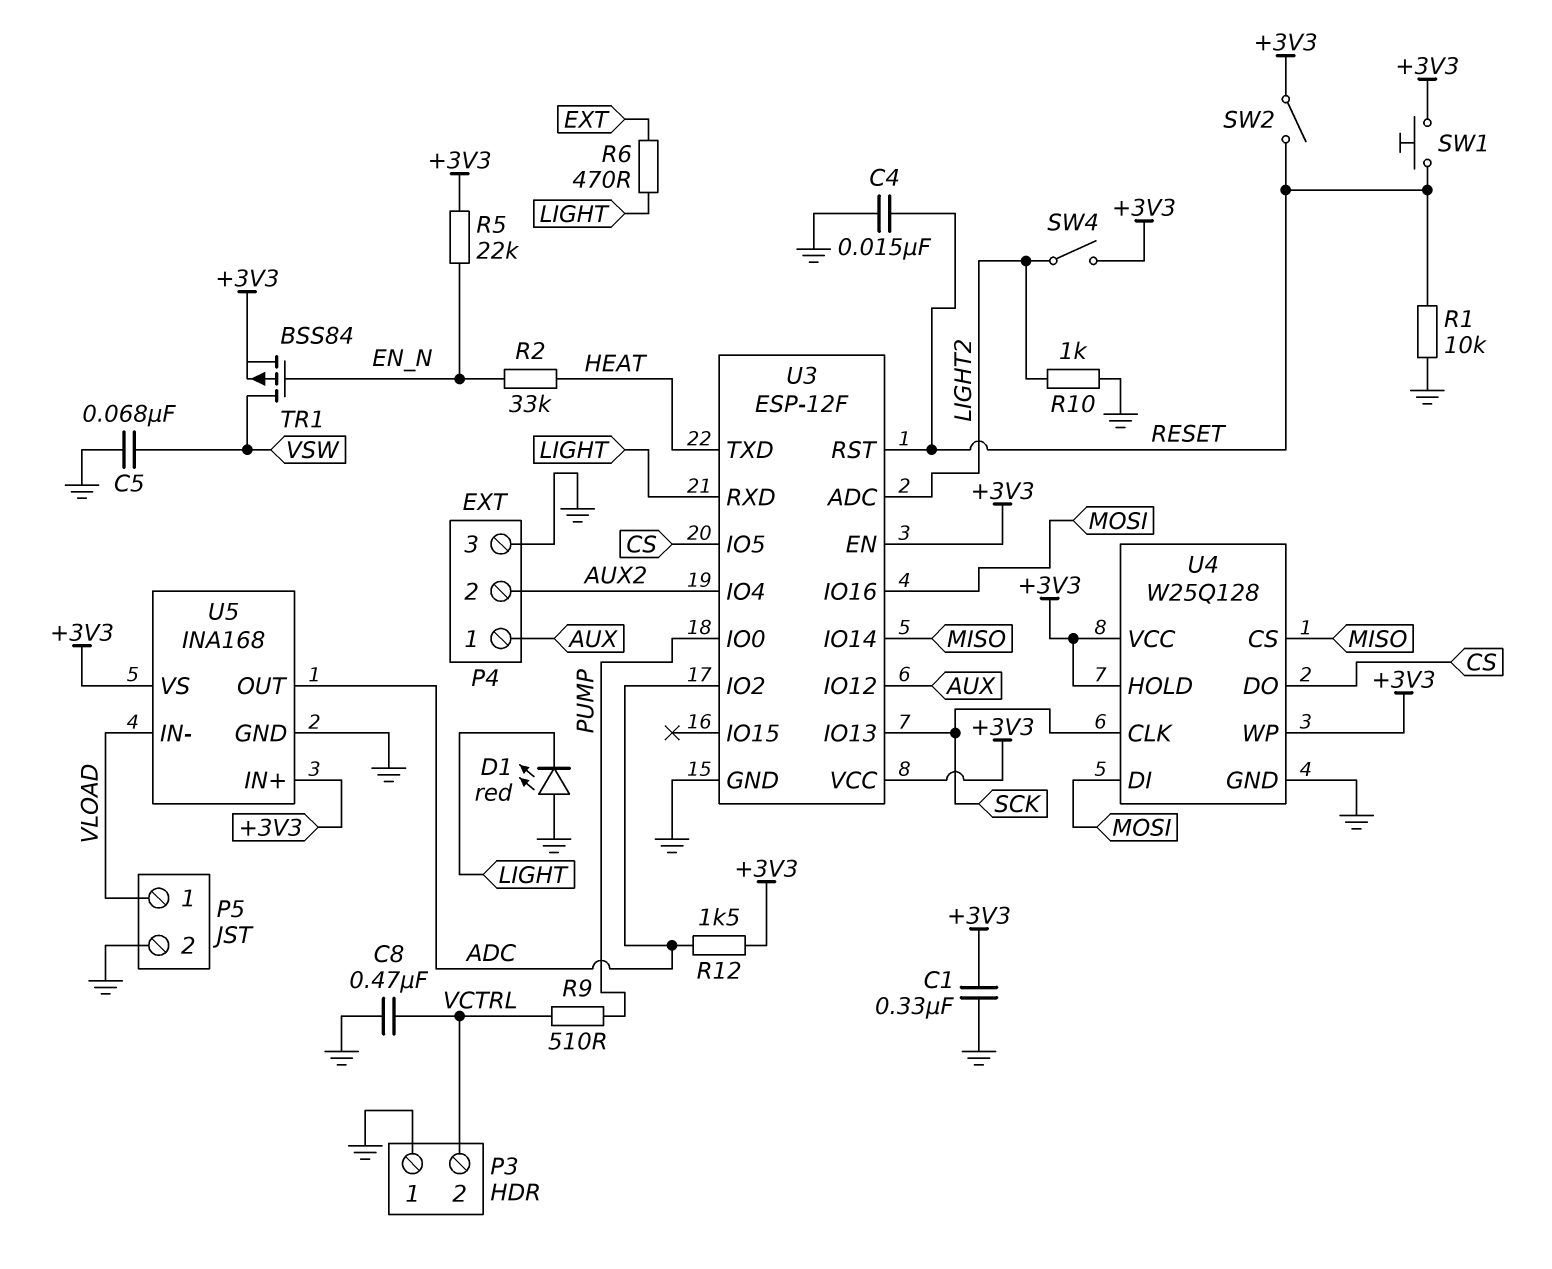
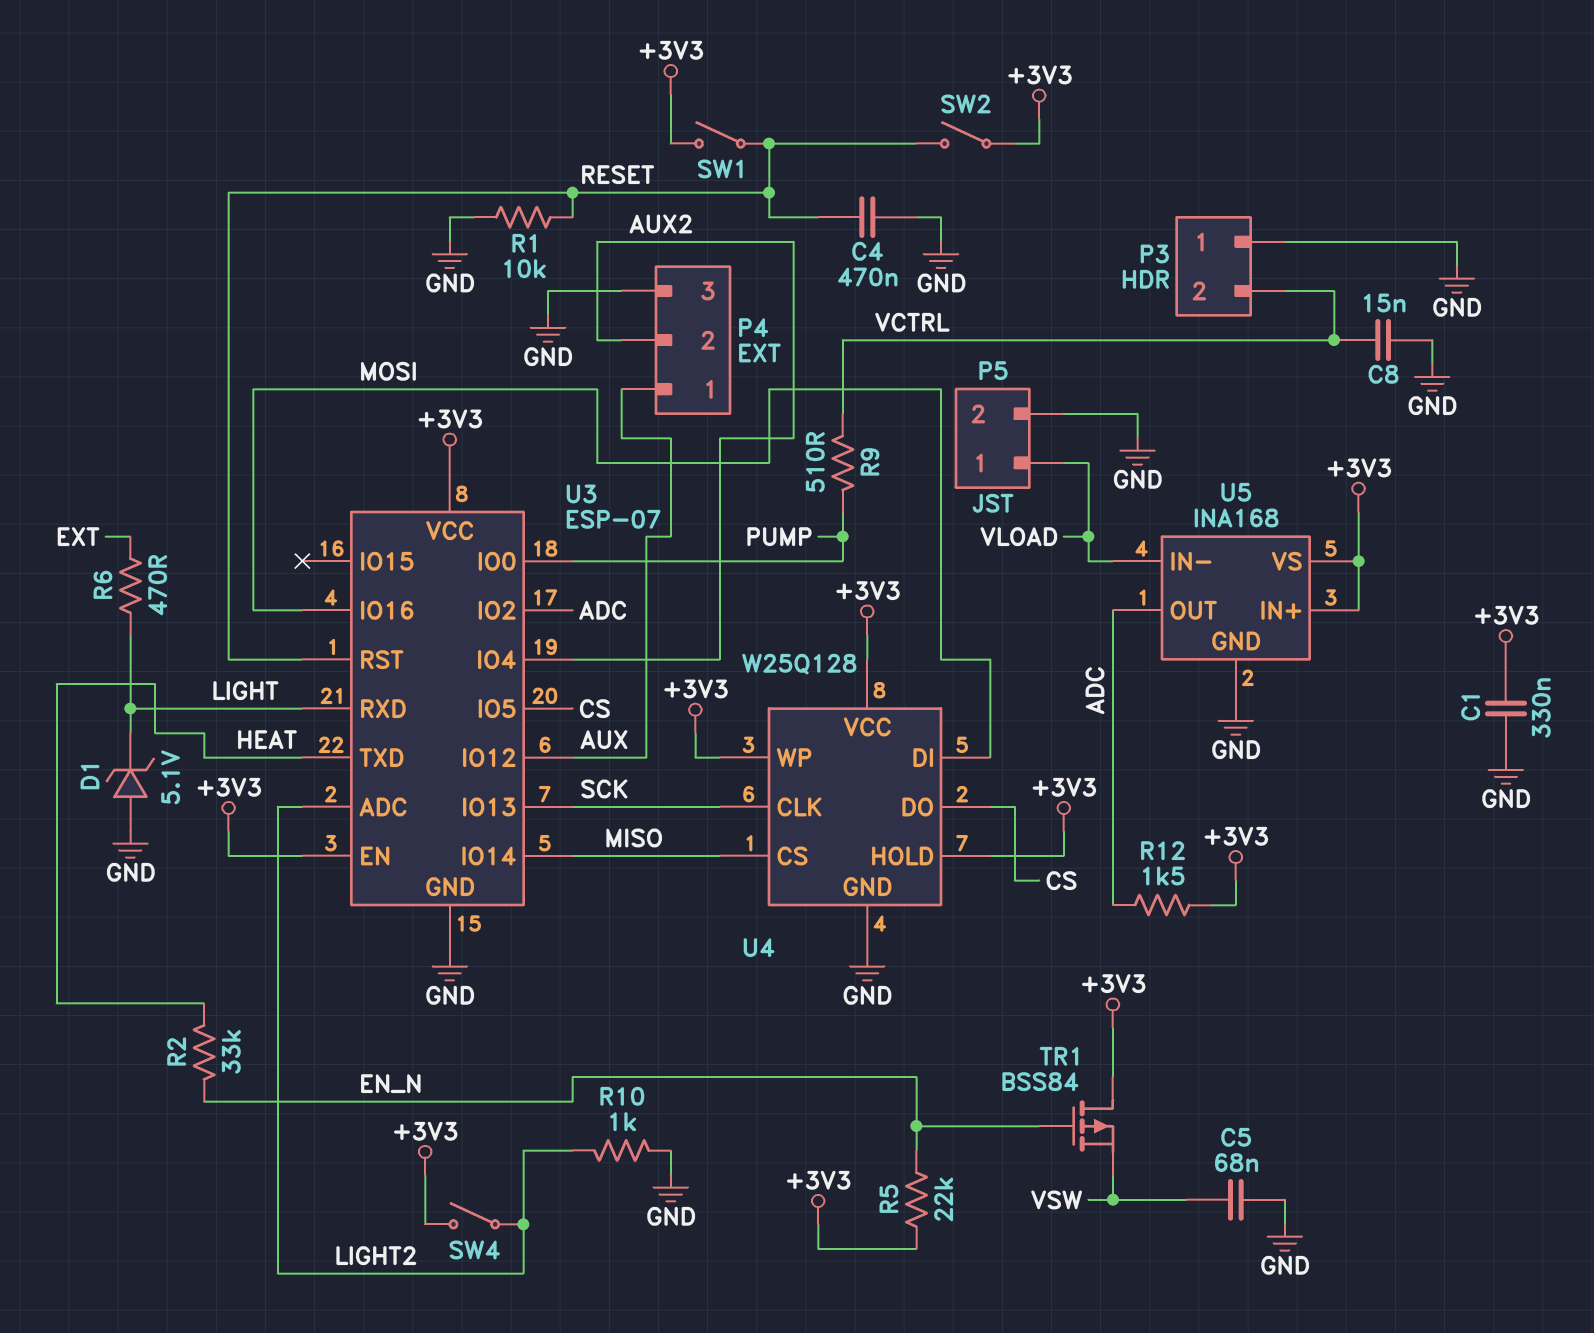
C4: 15nF (GND, RESET) -> 470nF (GND, RESET)
C8: 470nF (GND, VCTRL) -> 15nF (GND, VCTRL)
D1: LED red (A GND, K LIGHT) -> zener 5.1V (A GND, K LIGHT)
SW1: button (+3V3, RESET) -> switch (+3V3, RESET)
TR1: PMOS BSS84 (G EN_N, D VSW, S +3V3) -> PMOS BSS84 (G EN_N, D +3V3, S VSW)
U3: ESP-12F -> ESP-07

